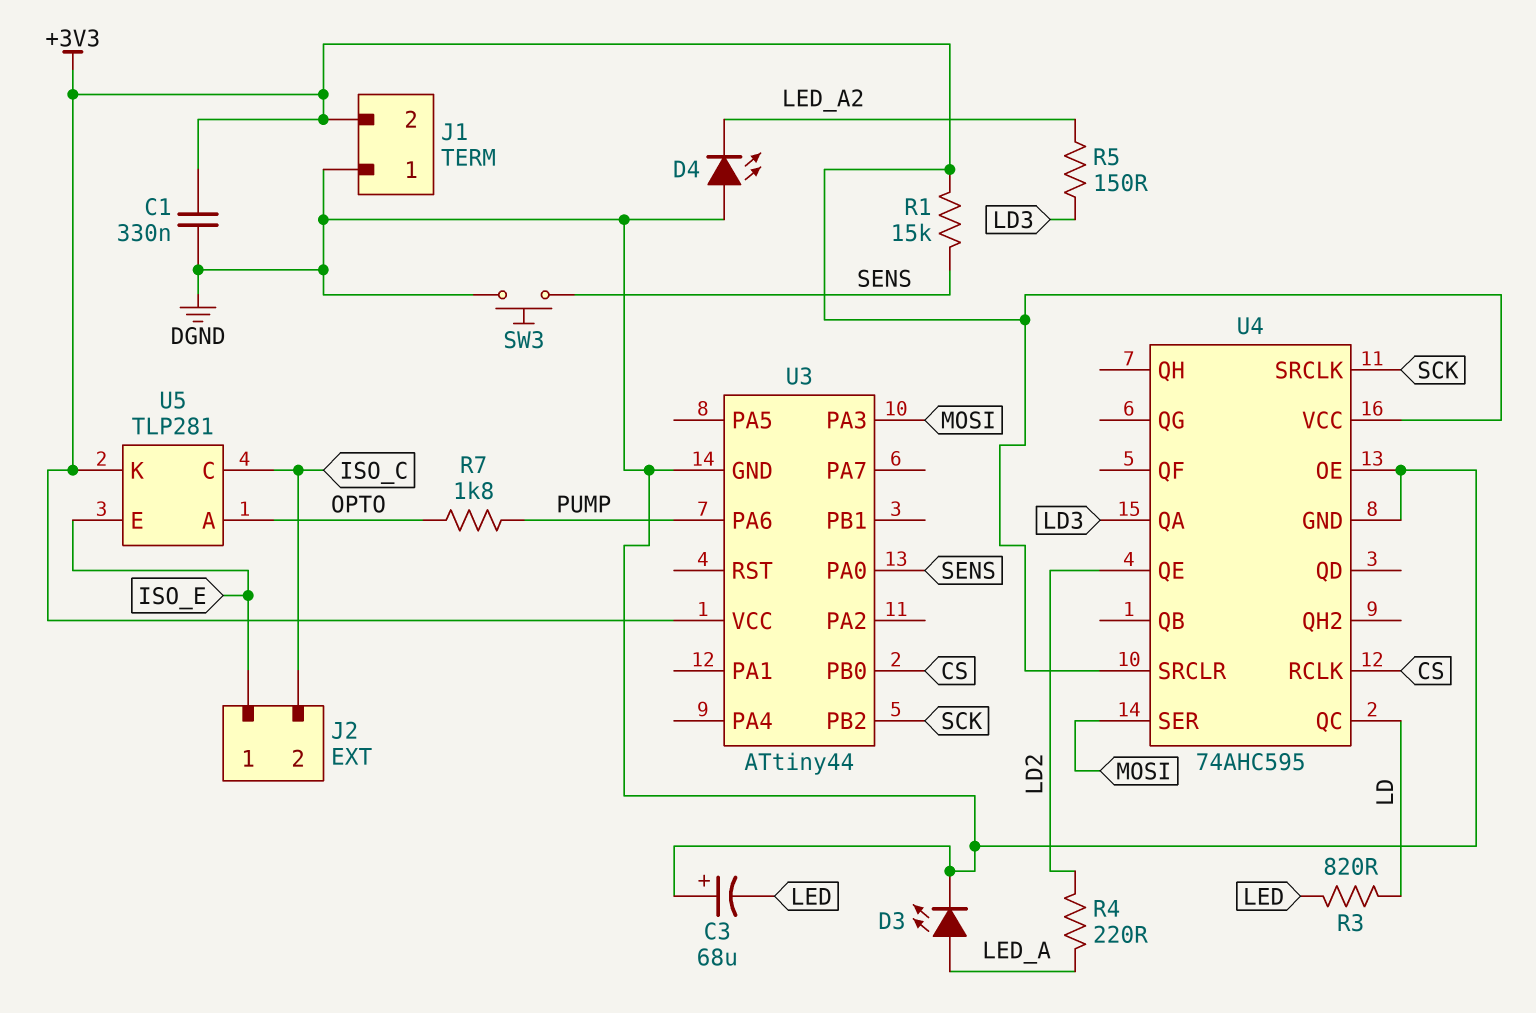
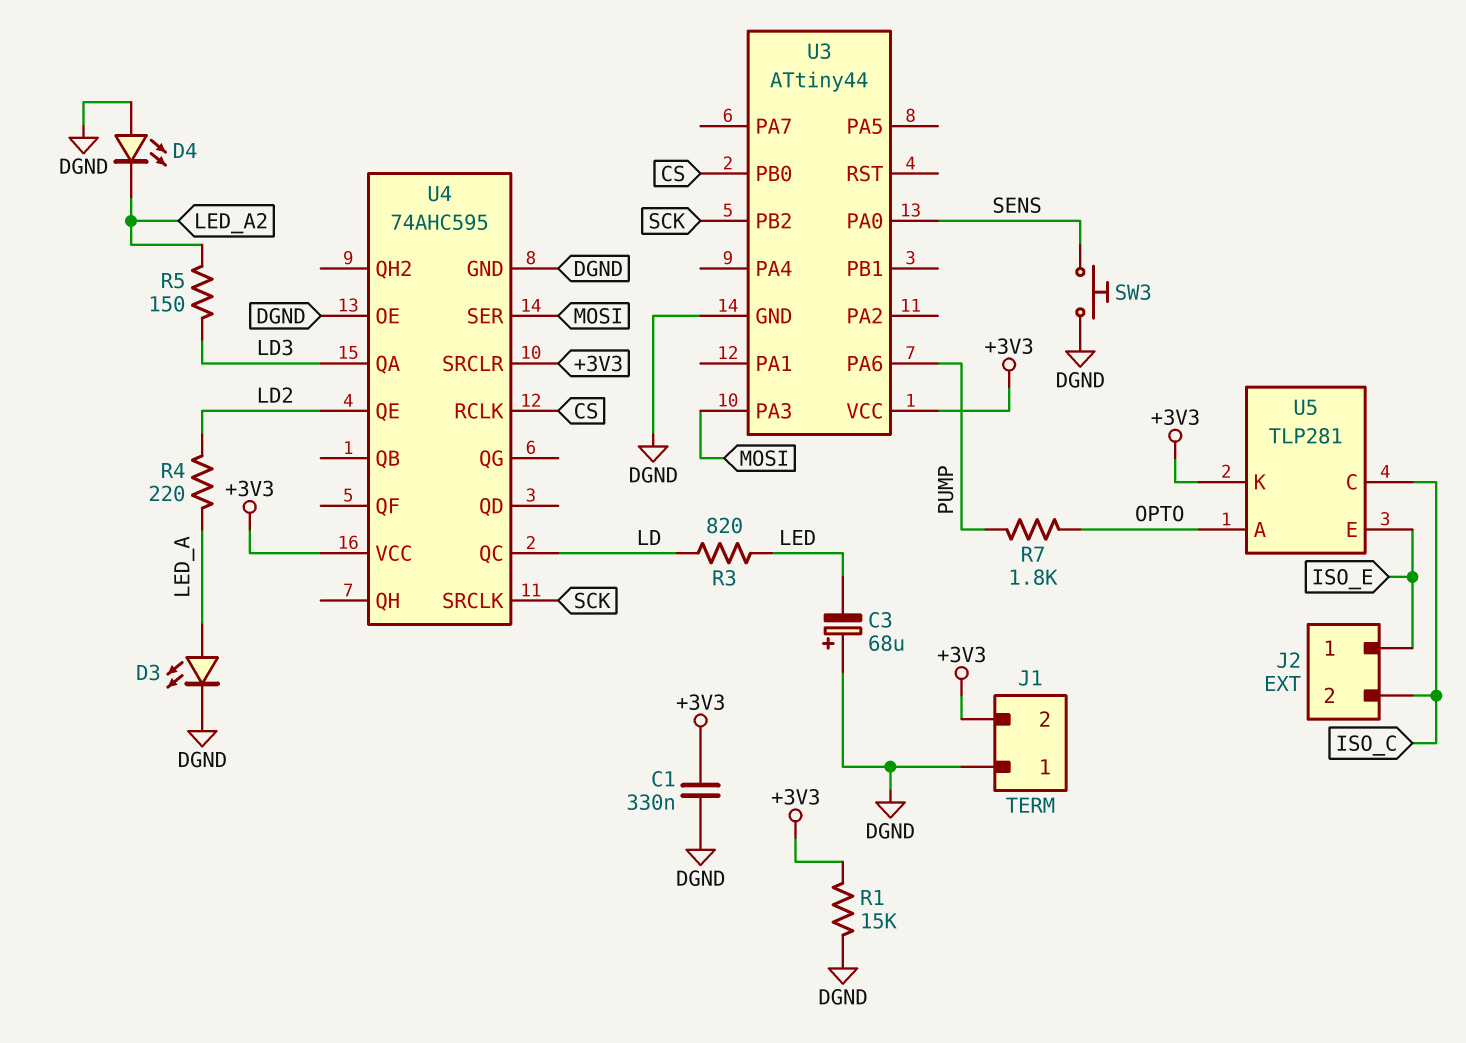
R1: 15k (+3V3, SENS) -> 15k (+3V3, DGND)

